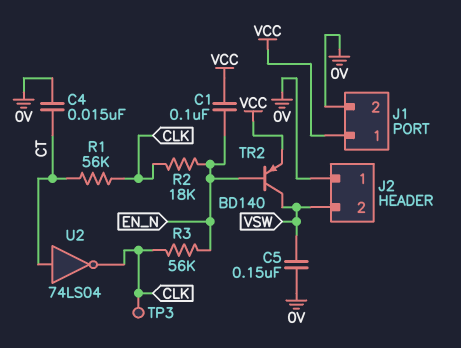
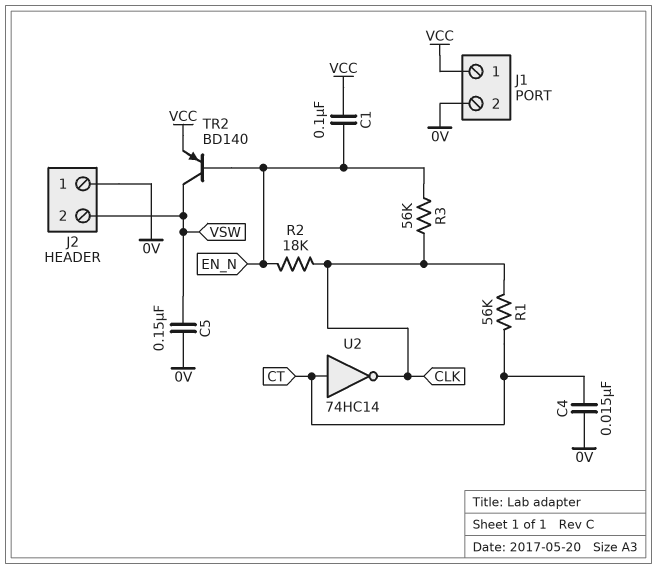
TP3: test point (CLK) -> none
U2: NOT 74LS04 (in CT, out CLK) -> NOT 74HC14 (in CT, out CLK)

